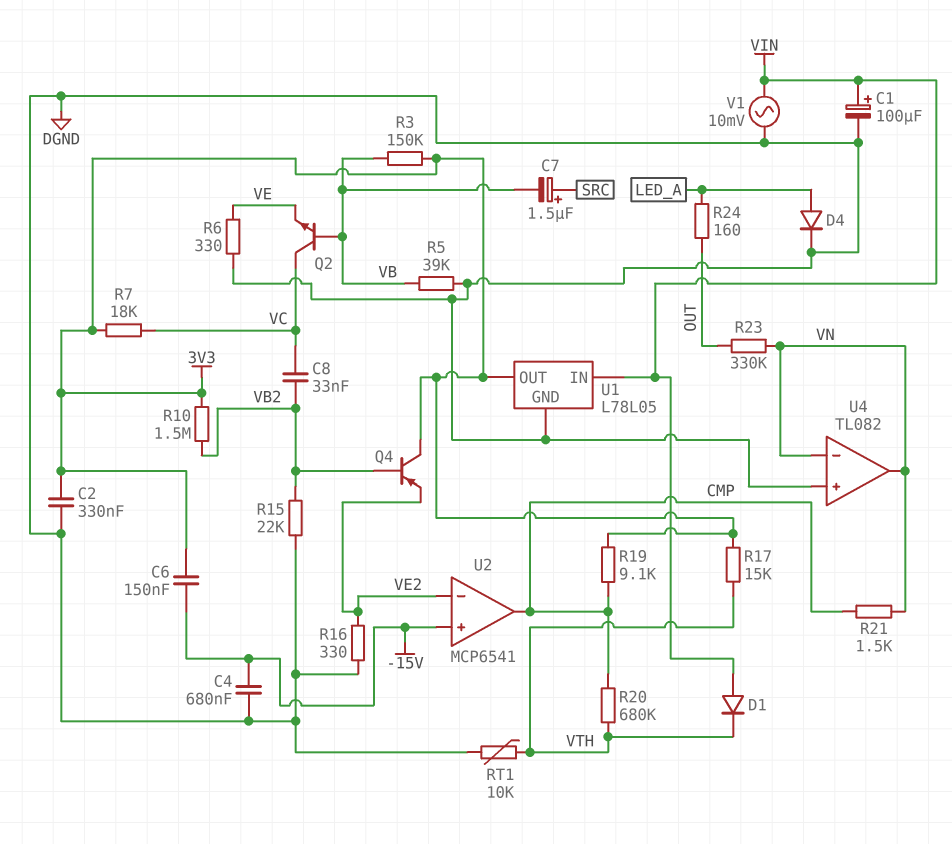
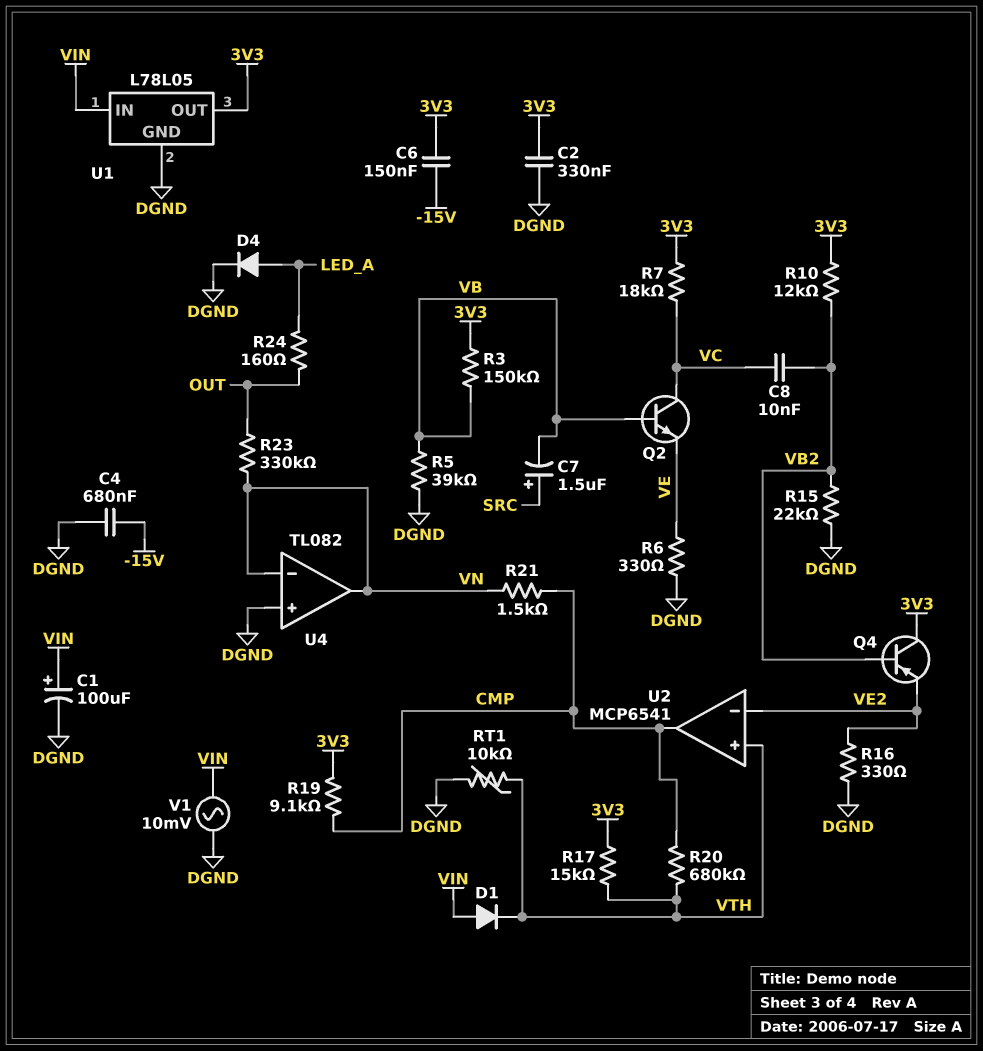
C8: 33nF (VB2, VC) -> 10nF (VB2, VC)
R10: 1.5M (3V3, VB2) -> 12k (3V3, VB2)
U2 pin in+: -15V -> VTH

